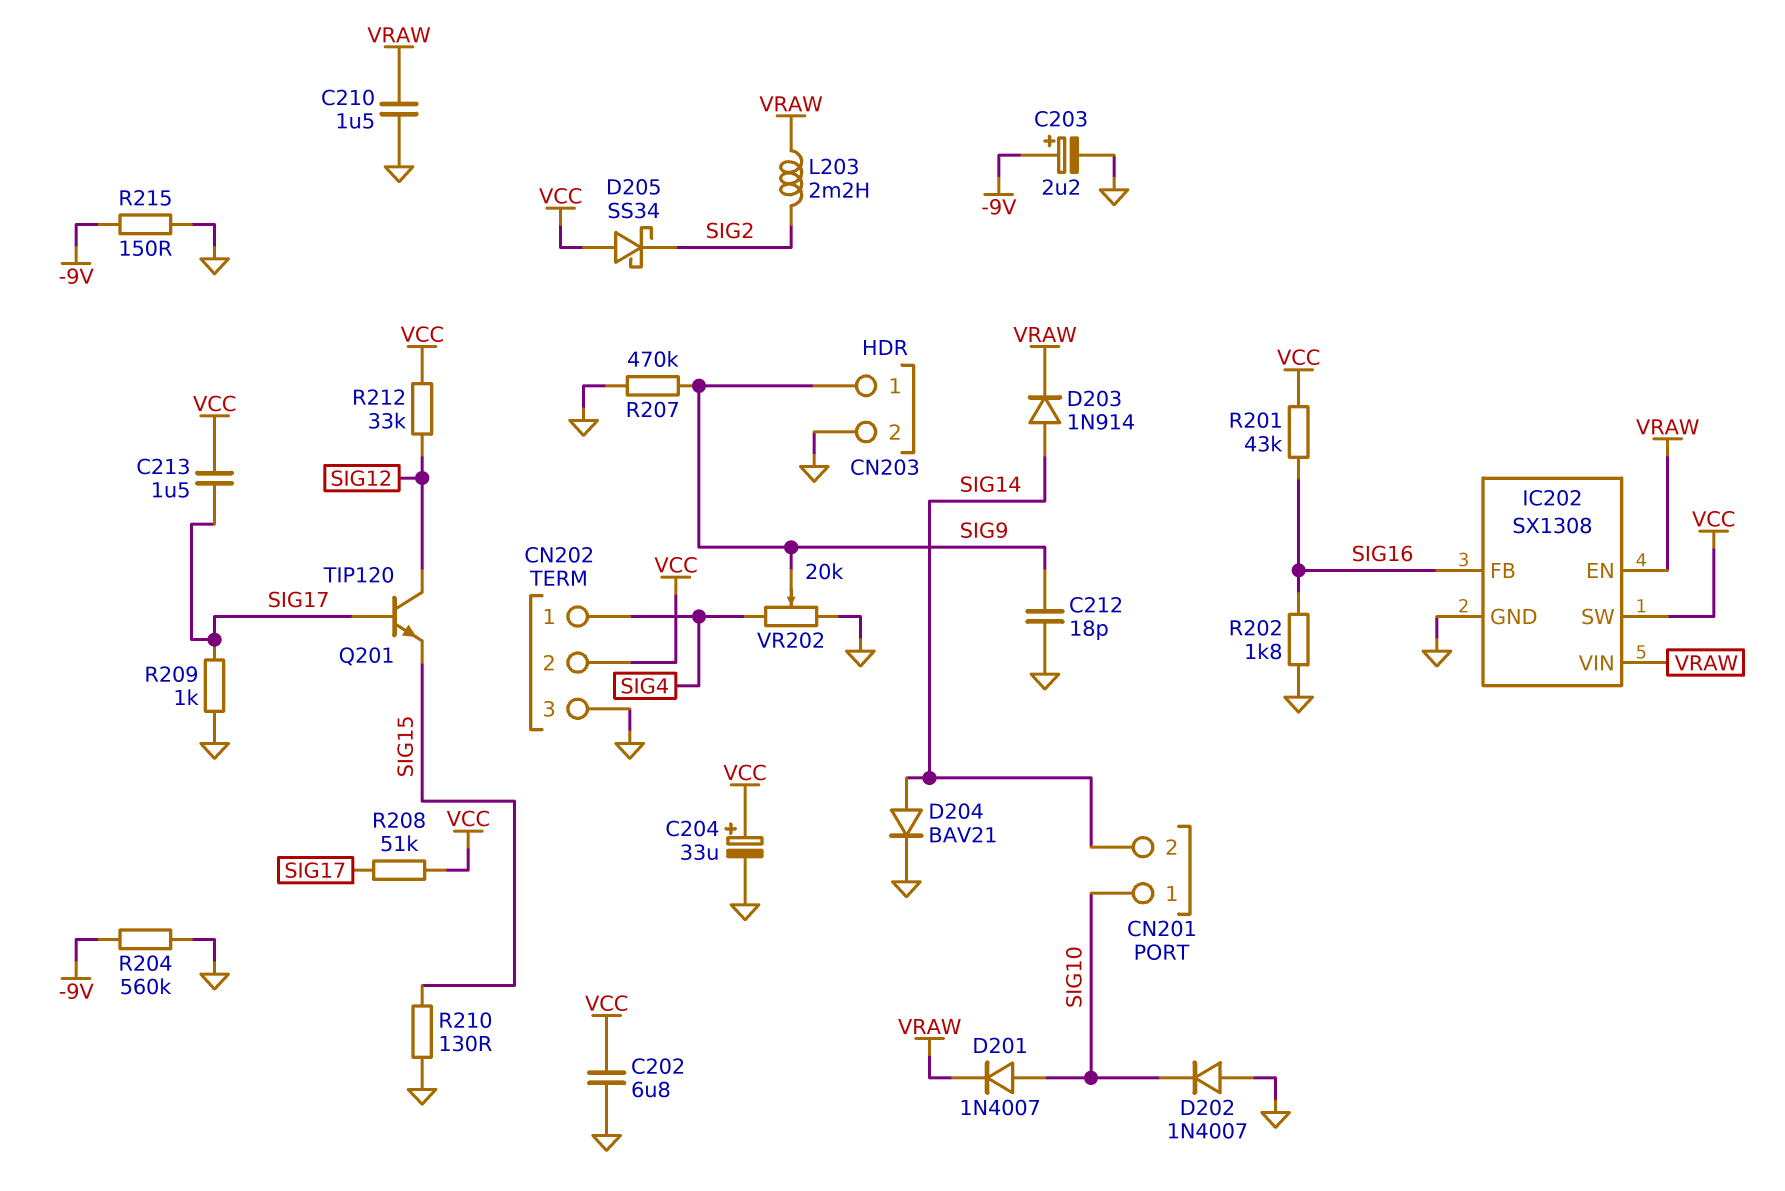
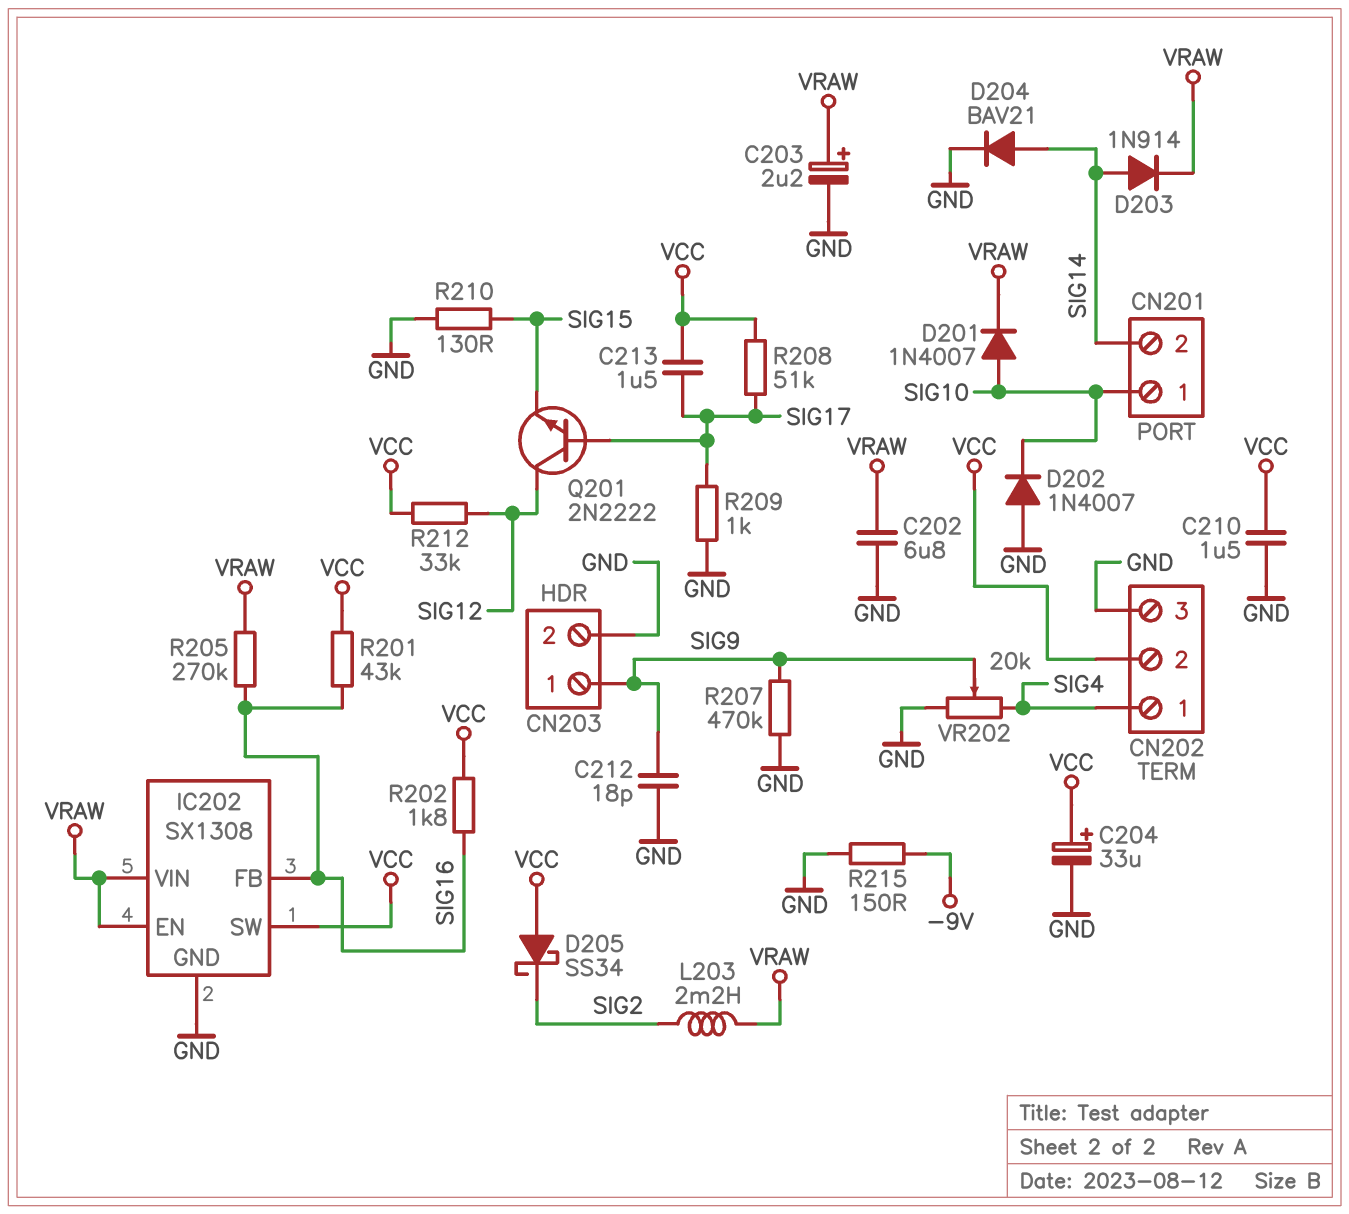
C202: 6.8uF (GND, VCC) -> 6.8uF (GND, VRAW)
C203: 2.2uF (plus -9V, minus GND) -> 2.2uF (plus VRAW, minus GND)
C210: 1.5uF (GND, VRAW) -> 1.5uF (GND, VCC)
Q201: NPN TIP120 (B SIG17, C SIG12, E SIG15) -> NPN 2N2222 (B SIG17, C SIG12, E SIG15)
R202: 1.8k (GND, SIG16) -> 1.8k (SIG16, VCC)
R204: 560k (-9V, GND) -> none
R205: none -> 270k (SIG16, VRAW)

